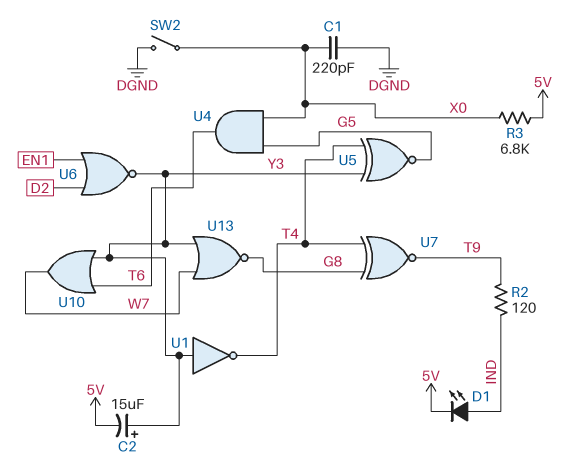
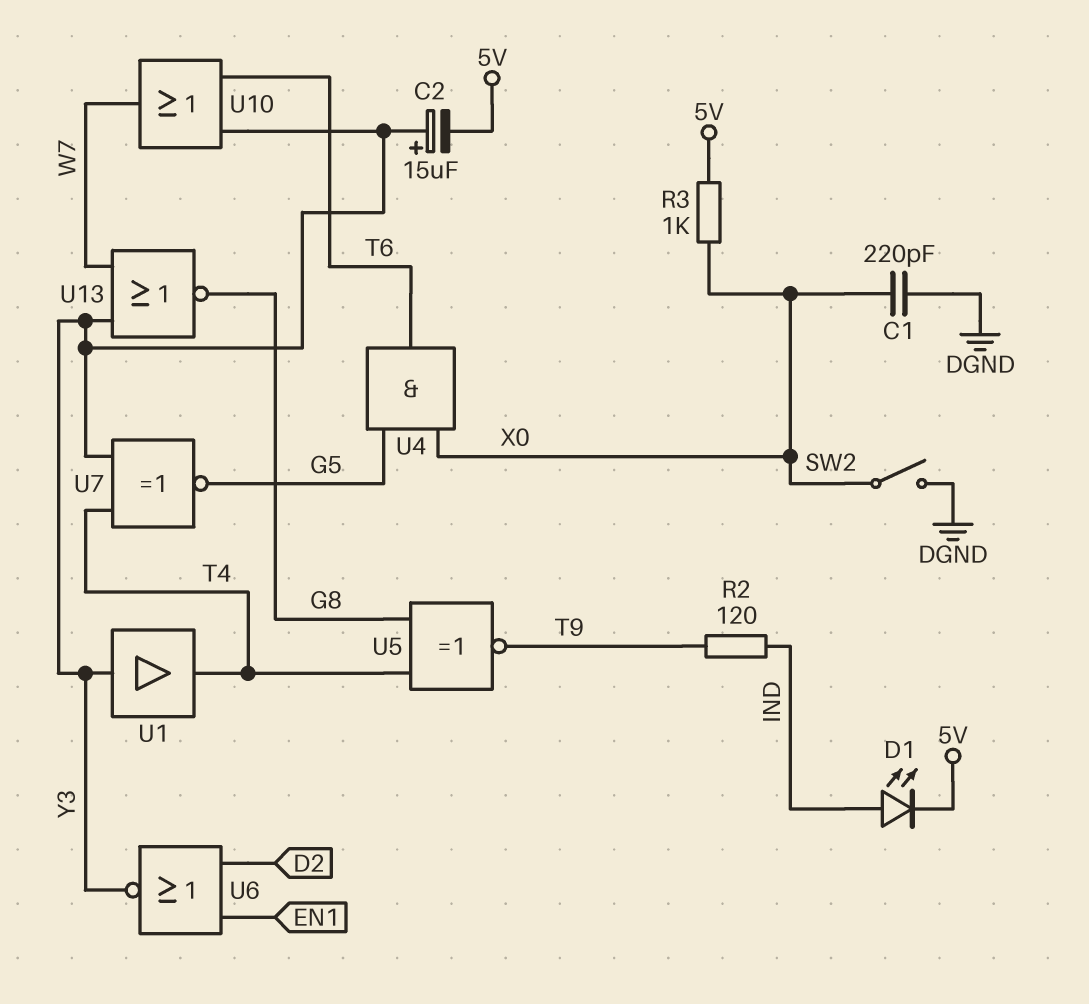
R3: 6.8k (5V, X0) -> 1k (5V, X0)
U1: NOT (in Y3, out T4) -> buffer (in Y3, out T4)
U5: XNOR (in T4, in Y3, out G5) -> XNOR (in G8, in T4, out T9)
U7: XNOR (in G8, in T4, out T9) -> XNOR (in T4, in Y3, out G5)

